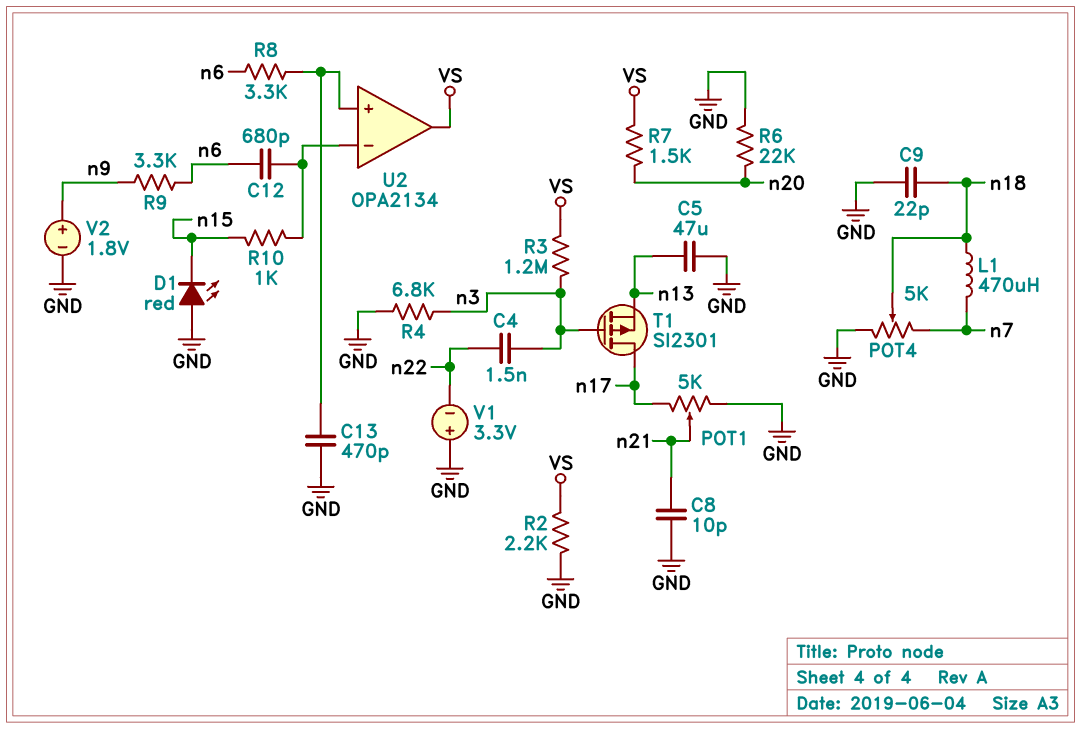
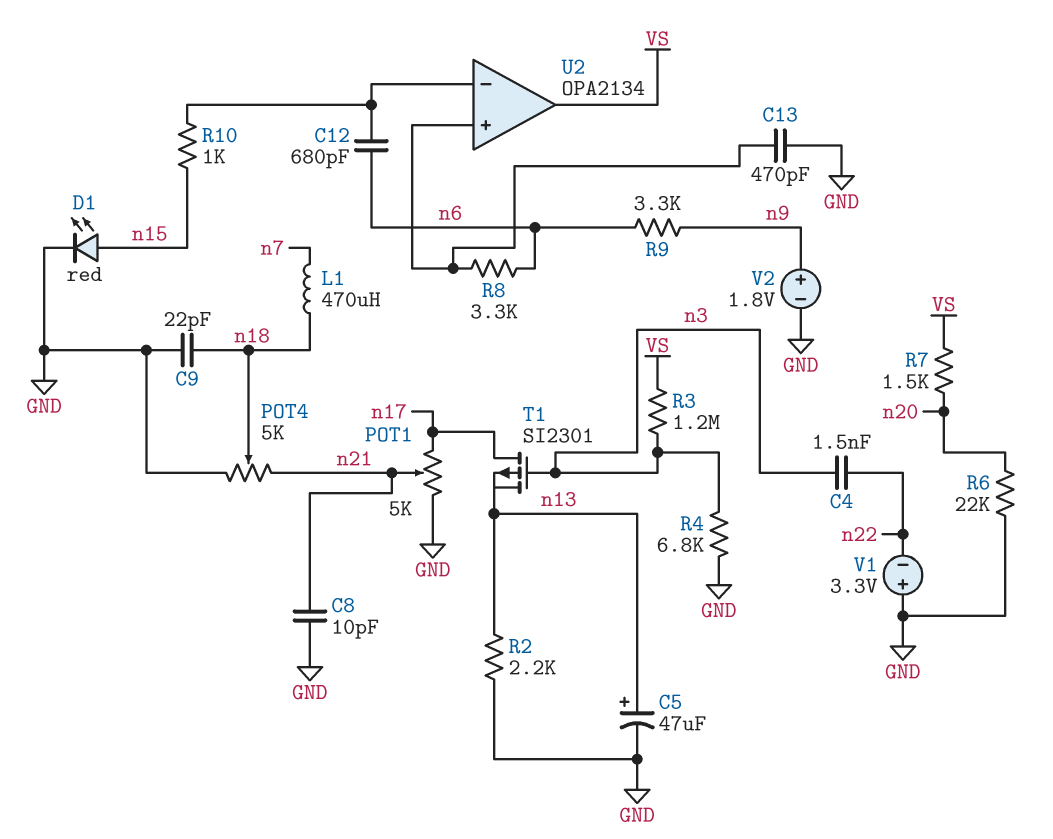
C5: 47uF (GND, n13) -> 47uF (plus n13, minus GND)
D1: LED red (A GND, K n15) -> LED red (A n15, K GND)
POT4: 5k (GND, n7, wiper n18) -> 5k (GND, n21, wiper n18)
R2: 2.2k (GND, VS) -> 2.2k (GND, n13)

